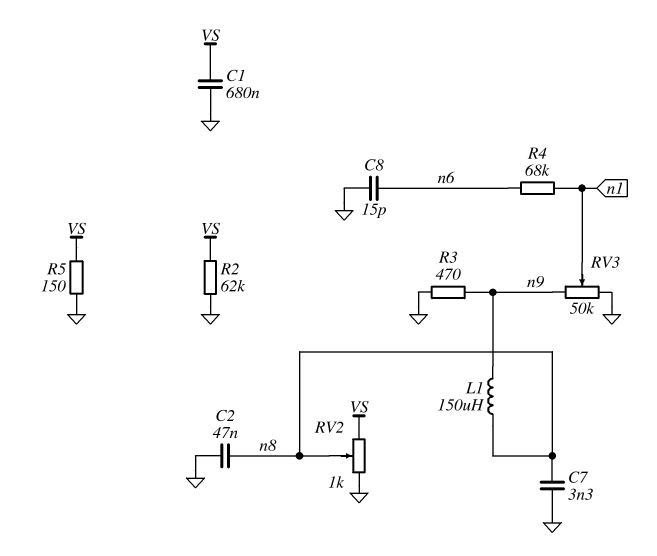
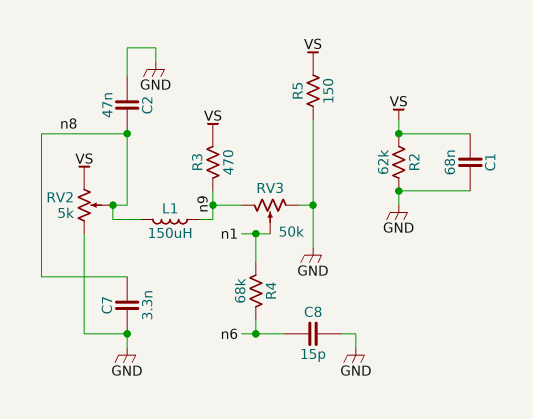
C1: 680nF (GND, VS) -> 68nF (GND, VS)
R3: 470 (GND, n9) -> 470 (VS, n9)
RV2: 1k (GND, VS, wiper n8) -> 5k (GND, VS, wiper n8)

